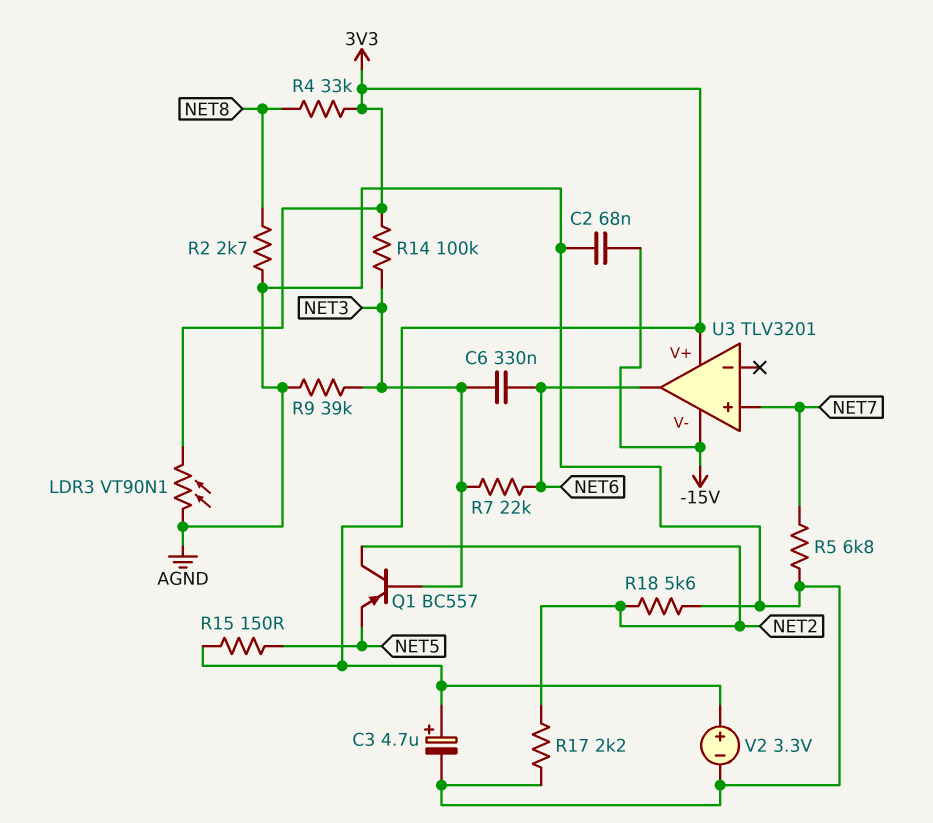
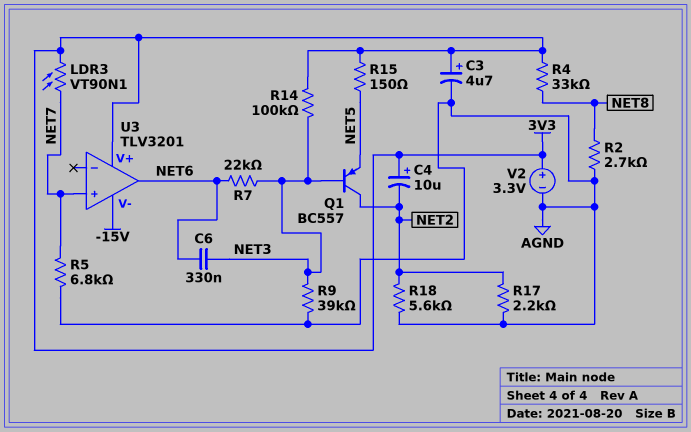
C2: 68nF (-15V, AGND) -> none
C4: none -> 10uF (plus 3V3, minus NET2)
LDR3: VT90N1 (3V3, AGND) -> VT90N1 (3V3, NET7)

